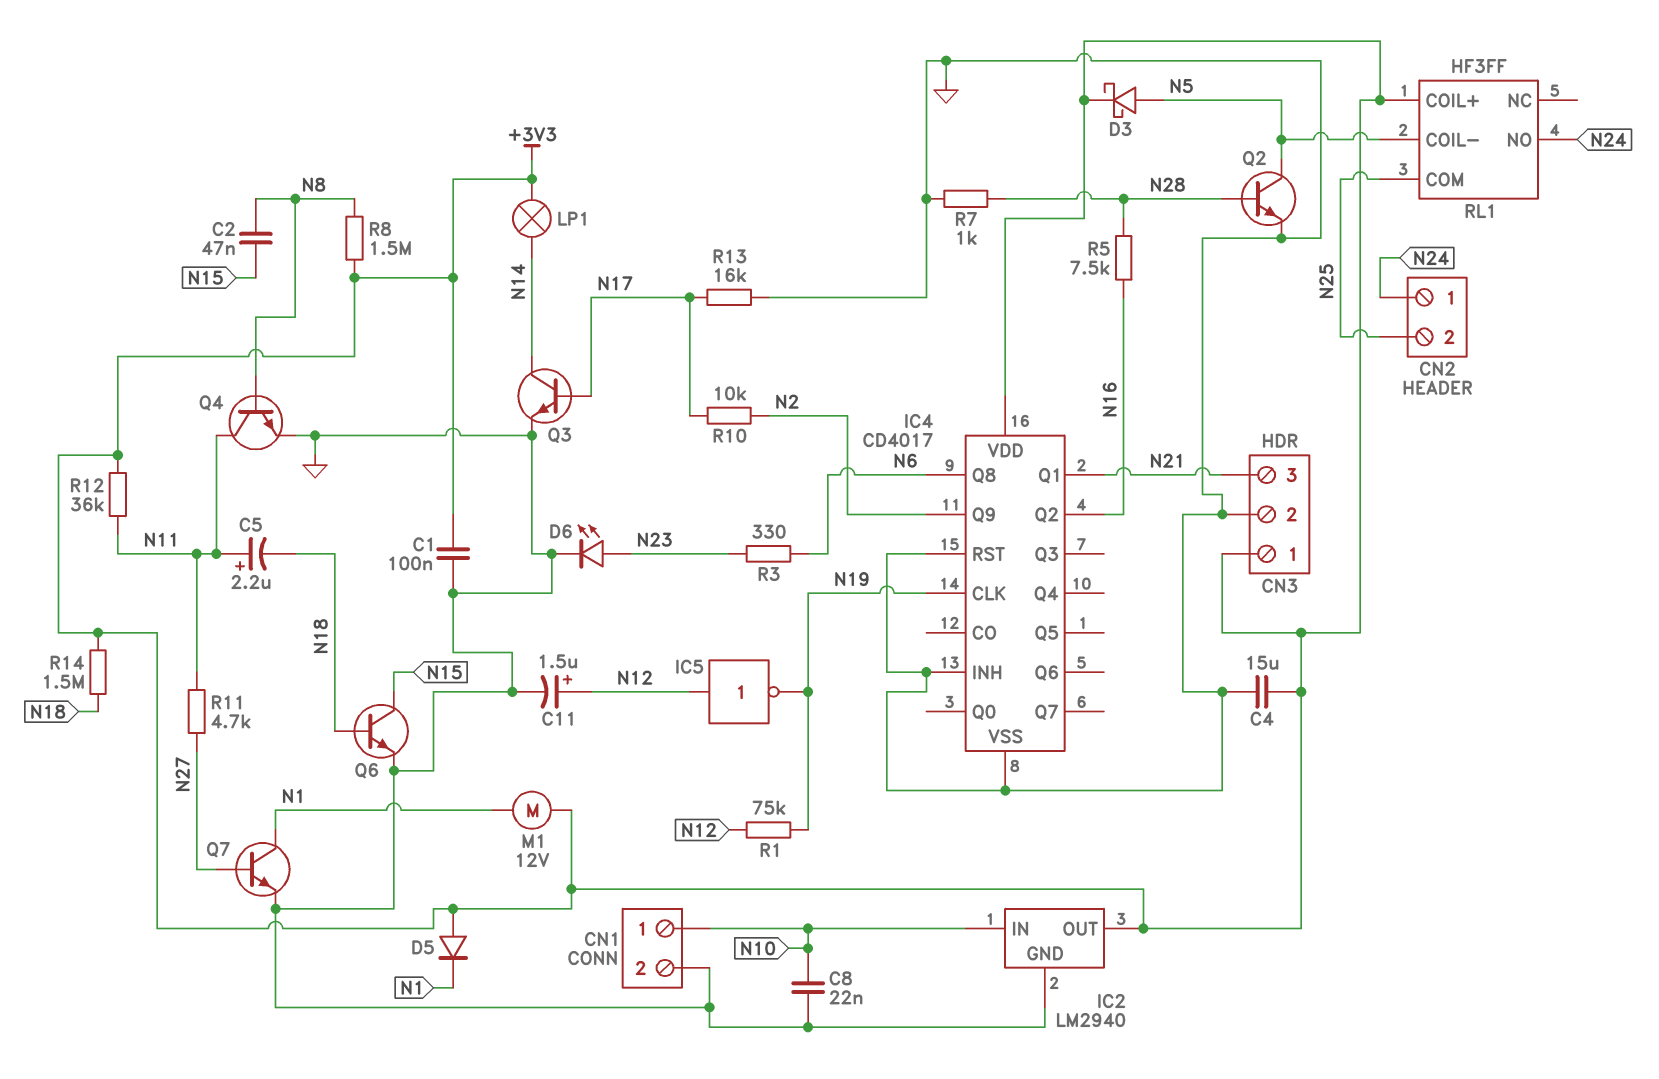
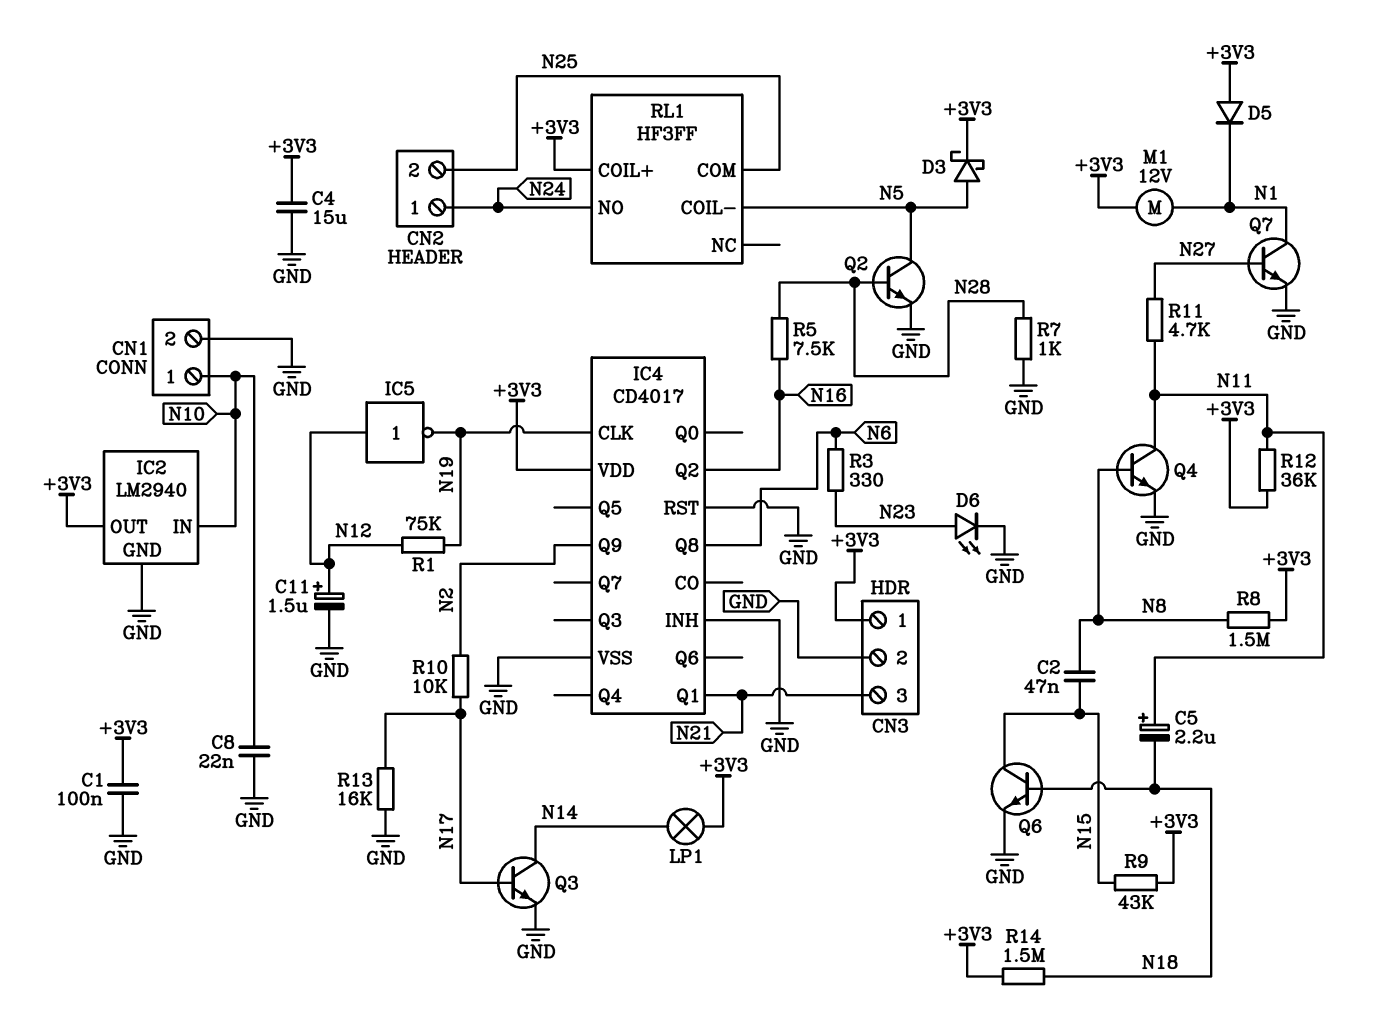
R9: none -> 43k (+3V3, N15)

